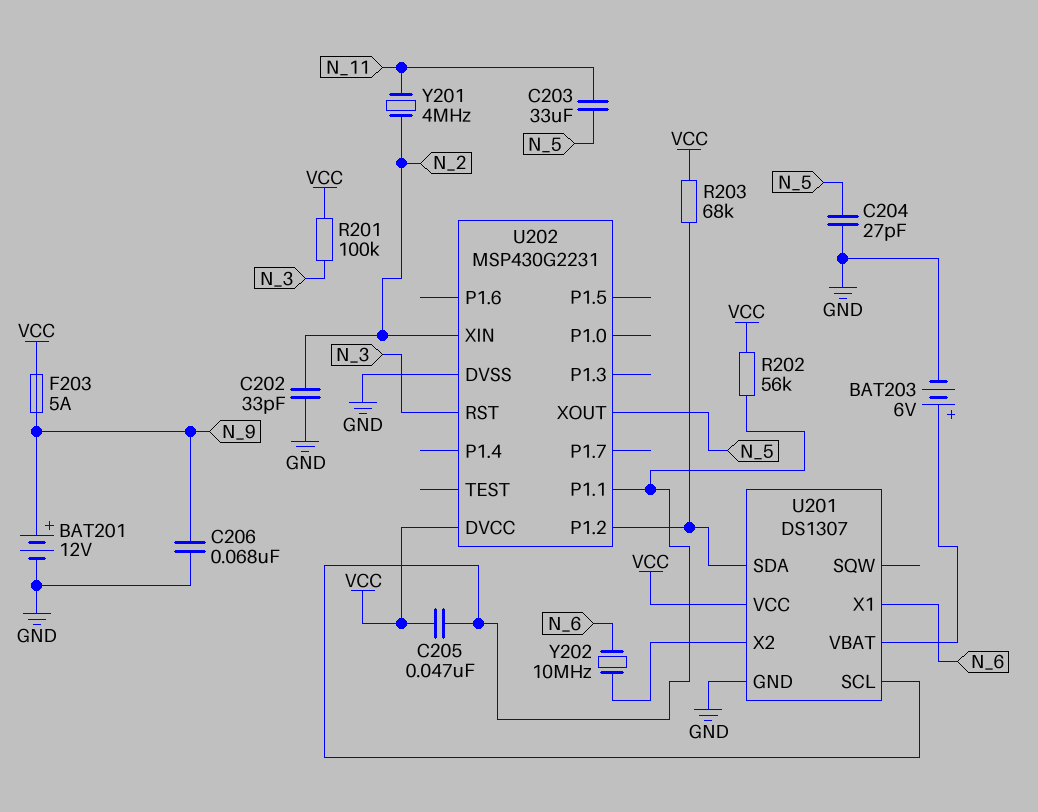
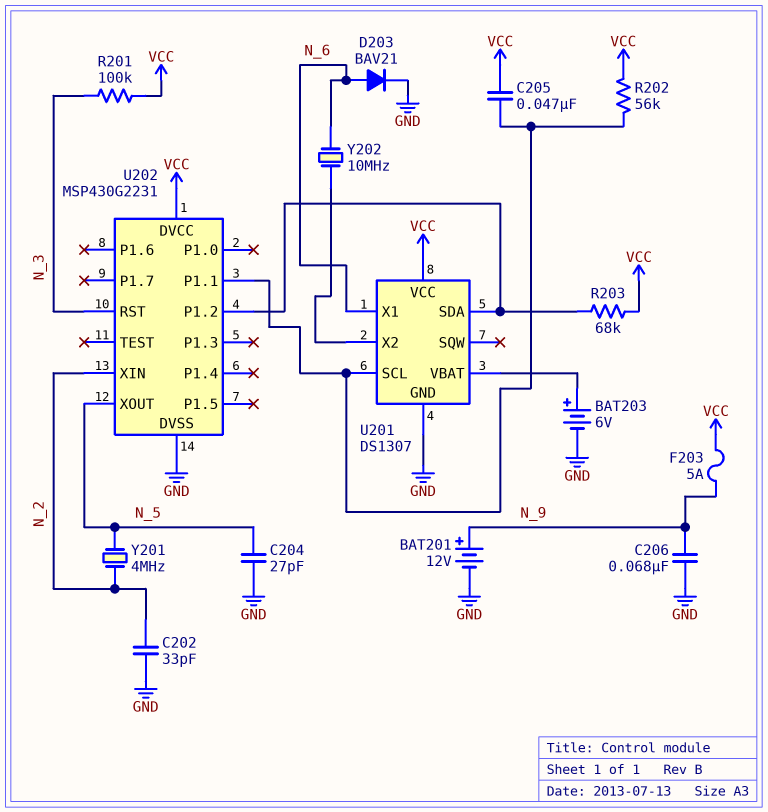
C203: 33uF (N_5, N_11) -> none
D203: none -> diode BAV21 (A N_6, K GND)
Y201: 4MHz (N_2, N_11) -> 4MHz (N_2, N_5)

